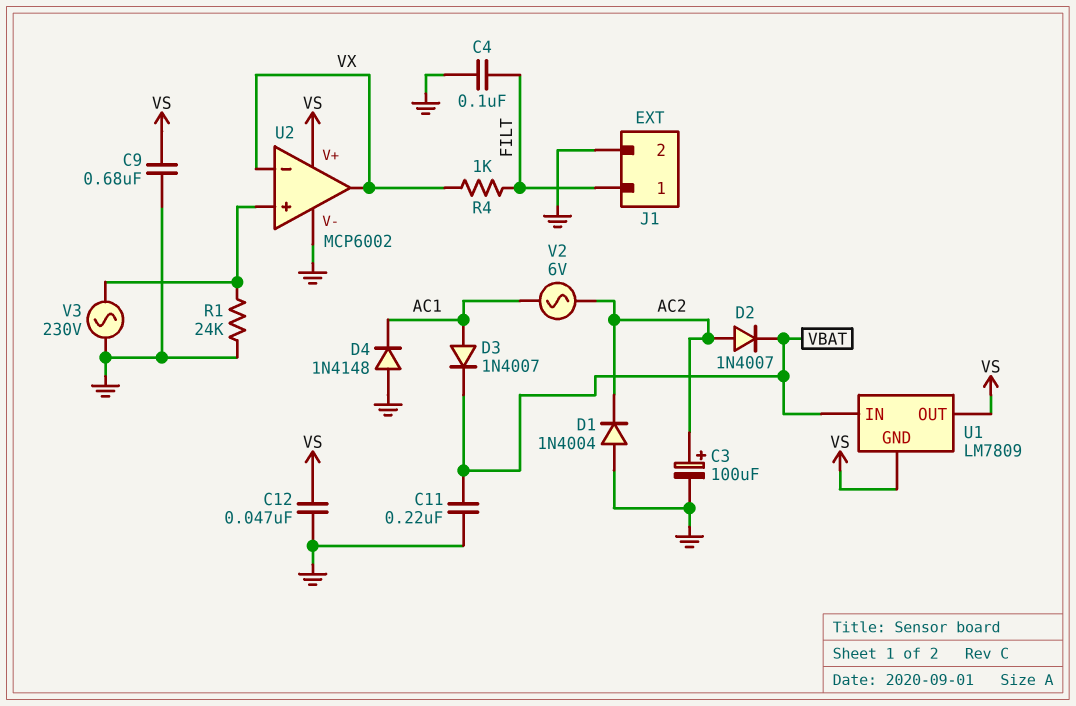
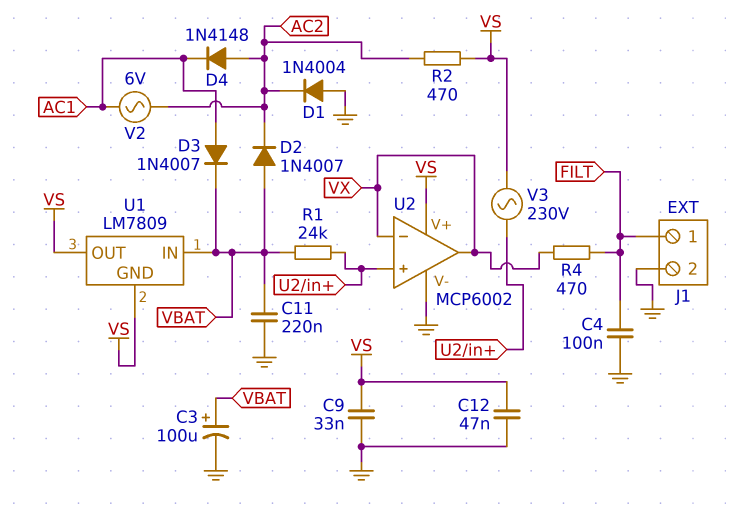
C3: 100uF (plus AC2, minus GND) -> 100uF (plus VBAT, minus GND)
C9: 680nF (GND, VS) -> 33nF (GND, VS)
D2: diode 1N4007 (A AC2, K VBAT) -> diode 1N4007 (A VBAT, K AC2)
D4: diode 1N4148 (A GND, K AC1) -> diode 1N4148 (A AC2, K AC1)
R1: 24k (GND, U2/in+) -> 24k (U2/in+, VBAT)
R2: none -> 470 (AC2, VS)
R4: 1k (FILT, VX) -> 470 (FILT, VX)
V3: AC 230V (GND, U2/in+) -> AC 230V (U2/in+, VS)

